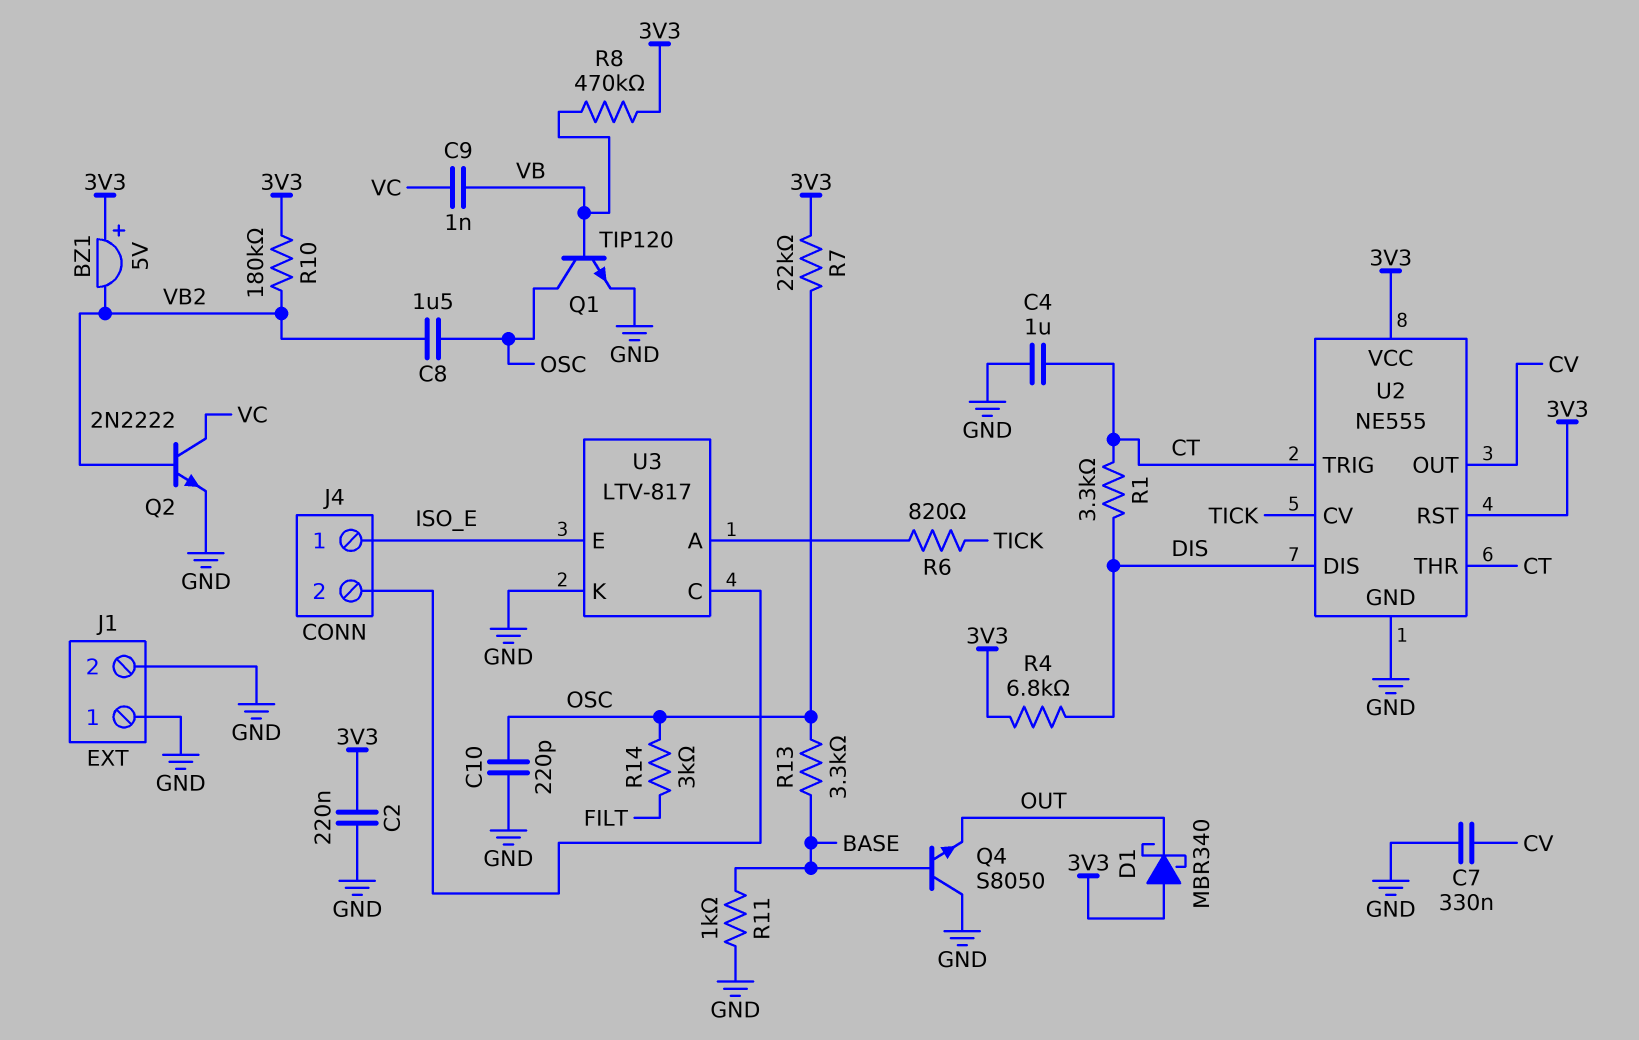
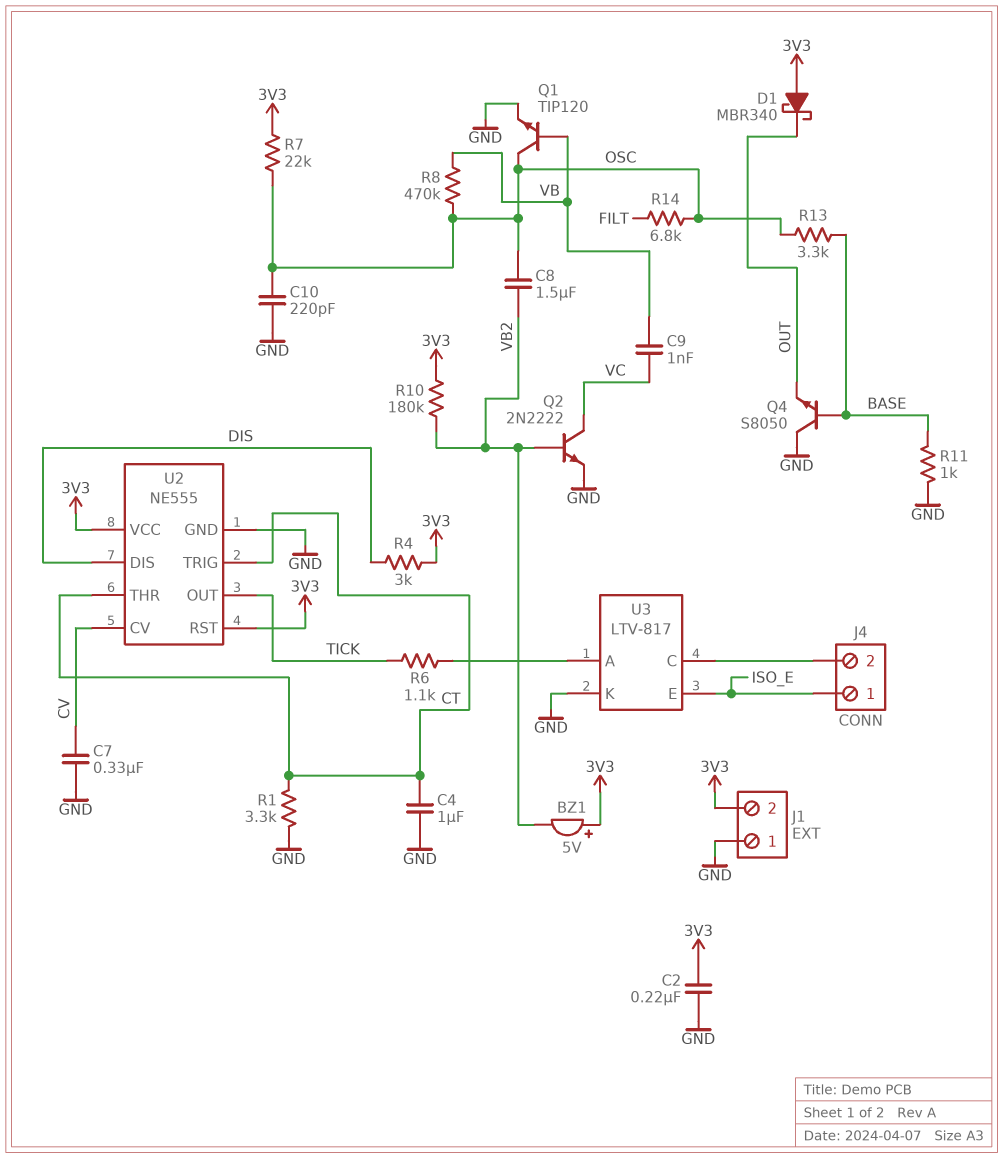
J1 pin 2: GND -> 3V3
R1: 3.3k (CT, DIS) -> 3.3k (CT, GND)
R4: 6.8k (3V3, DIS) -> 3k (3V3, DIS)
R6: 820 (TICK, U3/A) -> 1.1k (TICK, U3/A)
R8: 470k (3V3, VB) -> 470k (OSC, VB)
R14: 3k (FILT, OSC) -> 6.8k (FILT, OSC)
U2 pin CV: TICK -> CV
U2 pin OUT: CV -> TICK

